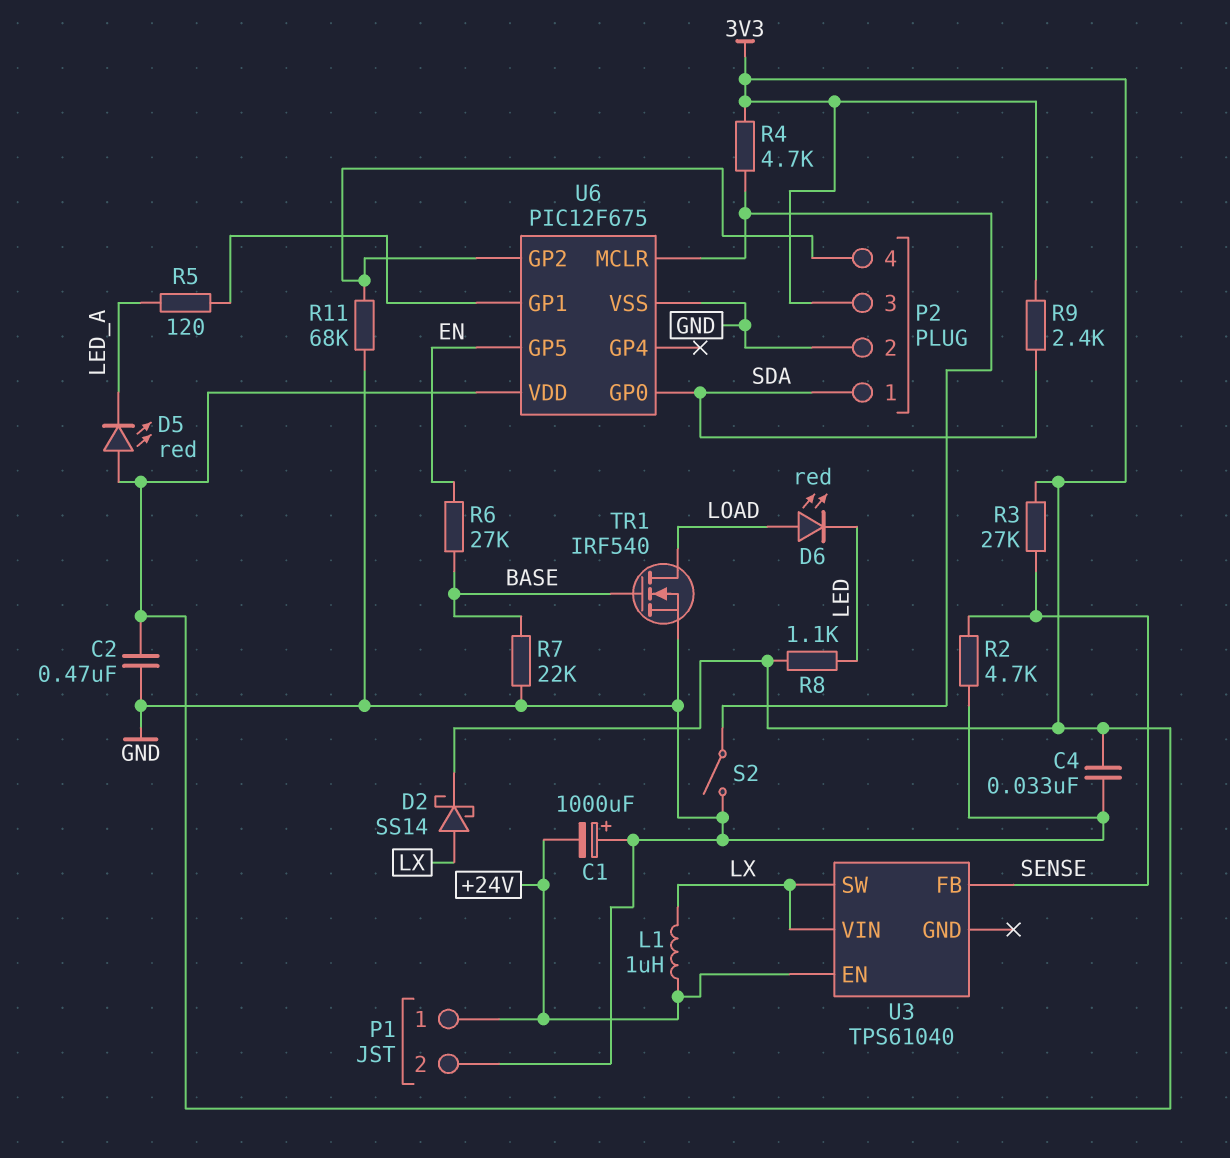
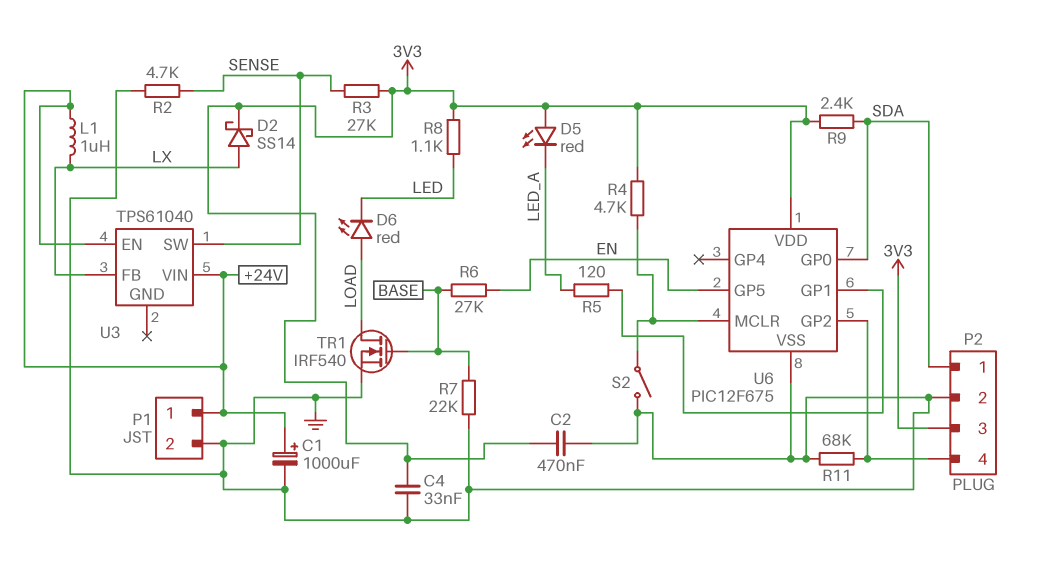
C1: 1000uF (plus GND, minus +24V) -> 1000uF (plus +24V, minus GND)
U3 pin FB: SENSE -> LX
U3 pin SW: LX -> SENSE
U3 pin VIN: LX -> +24V

